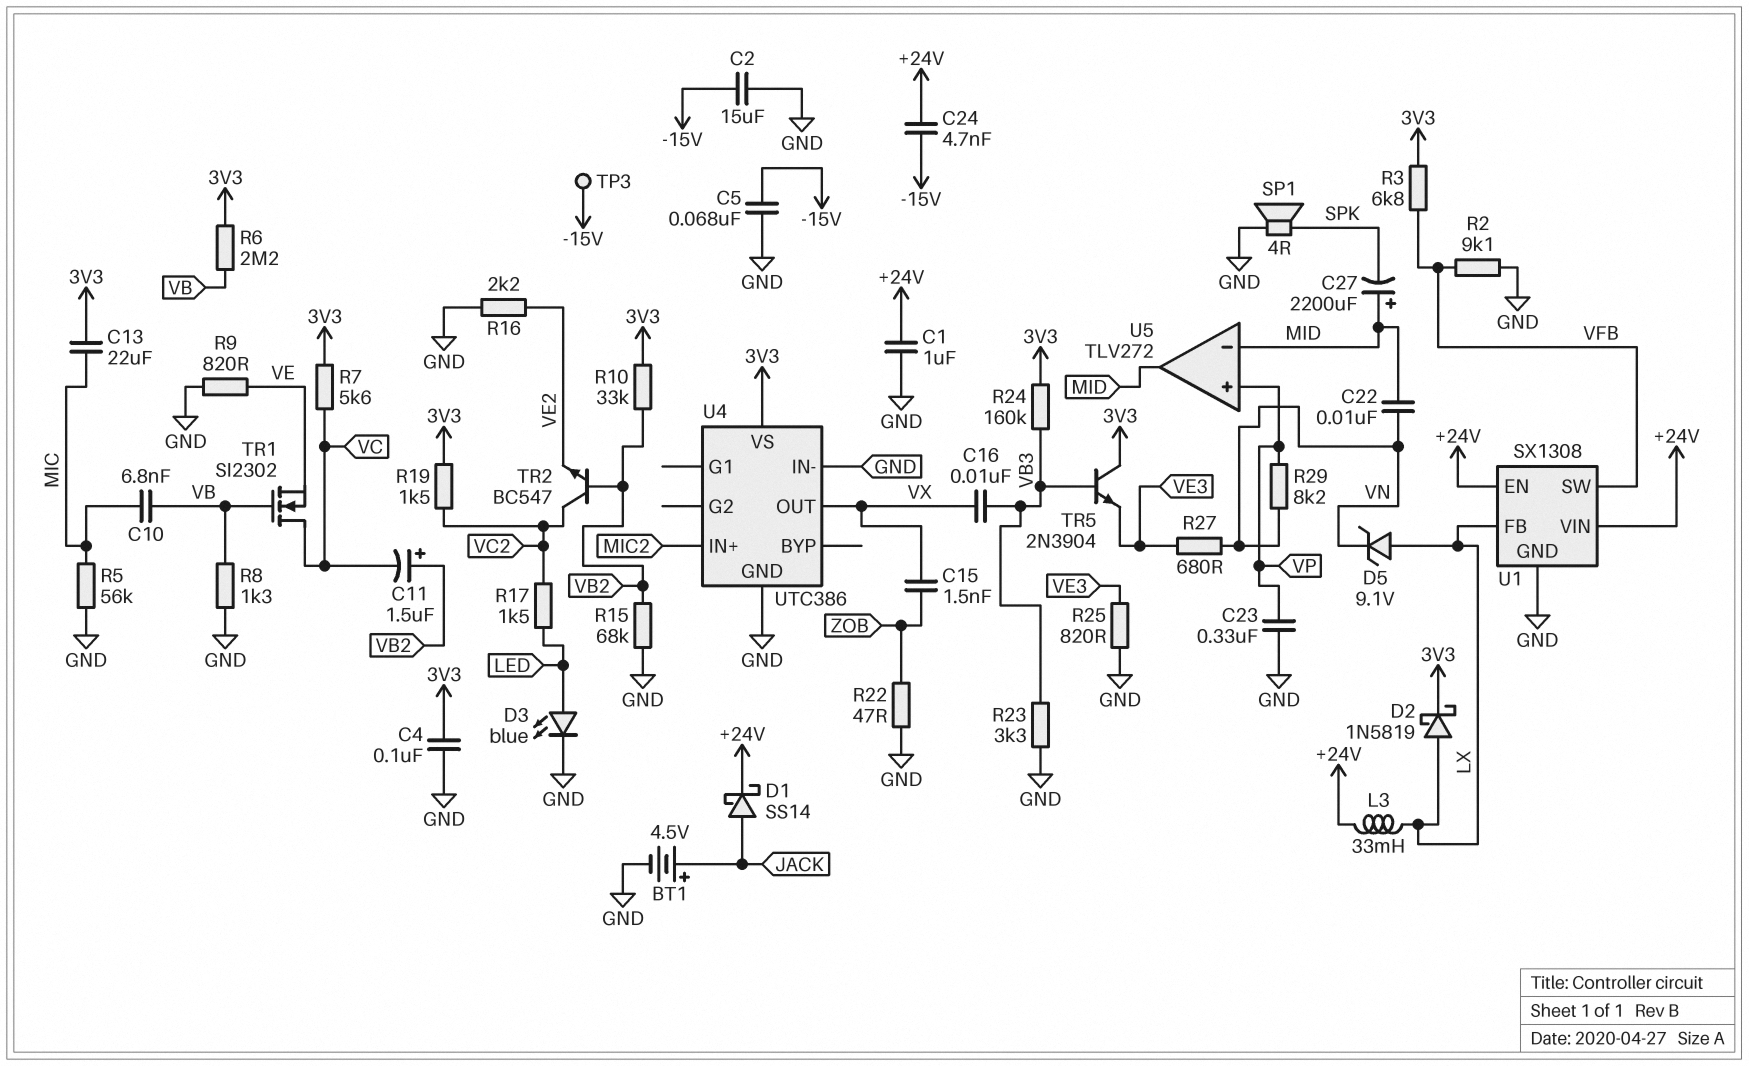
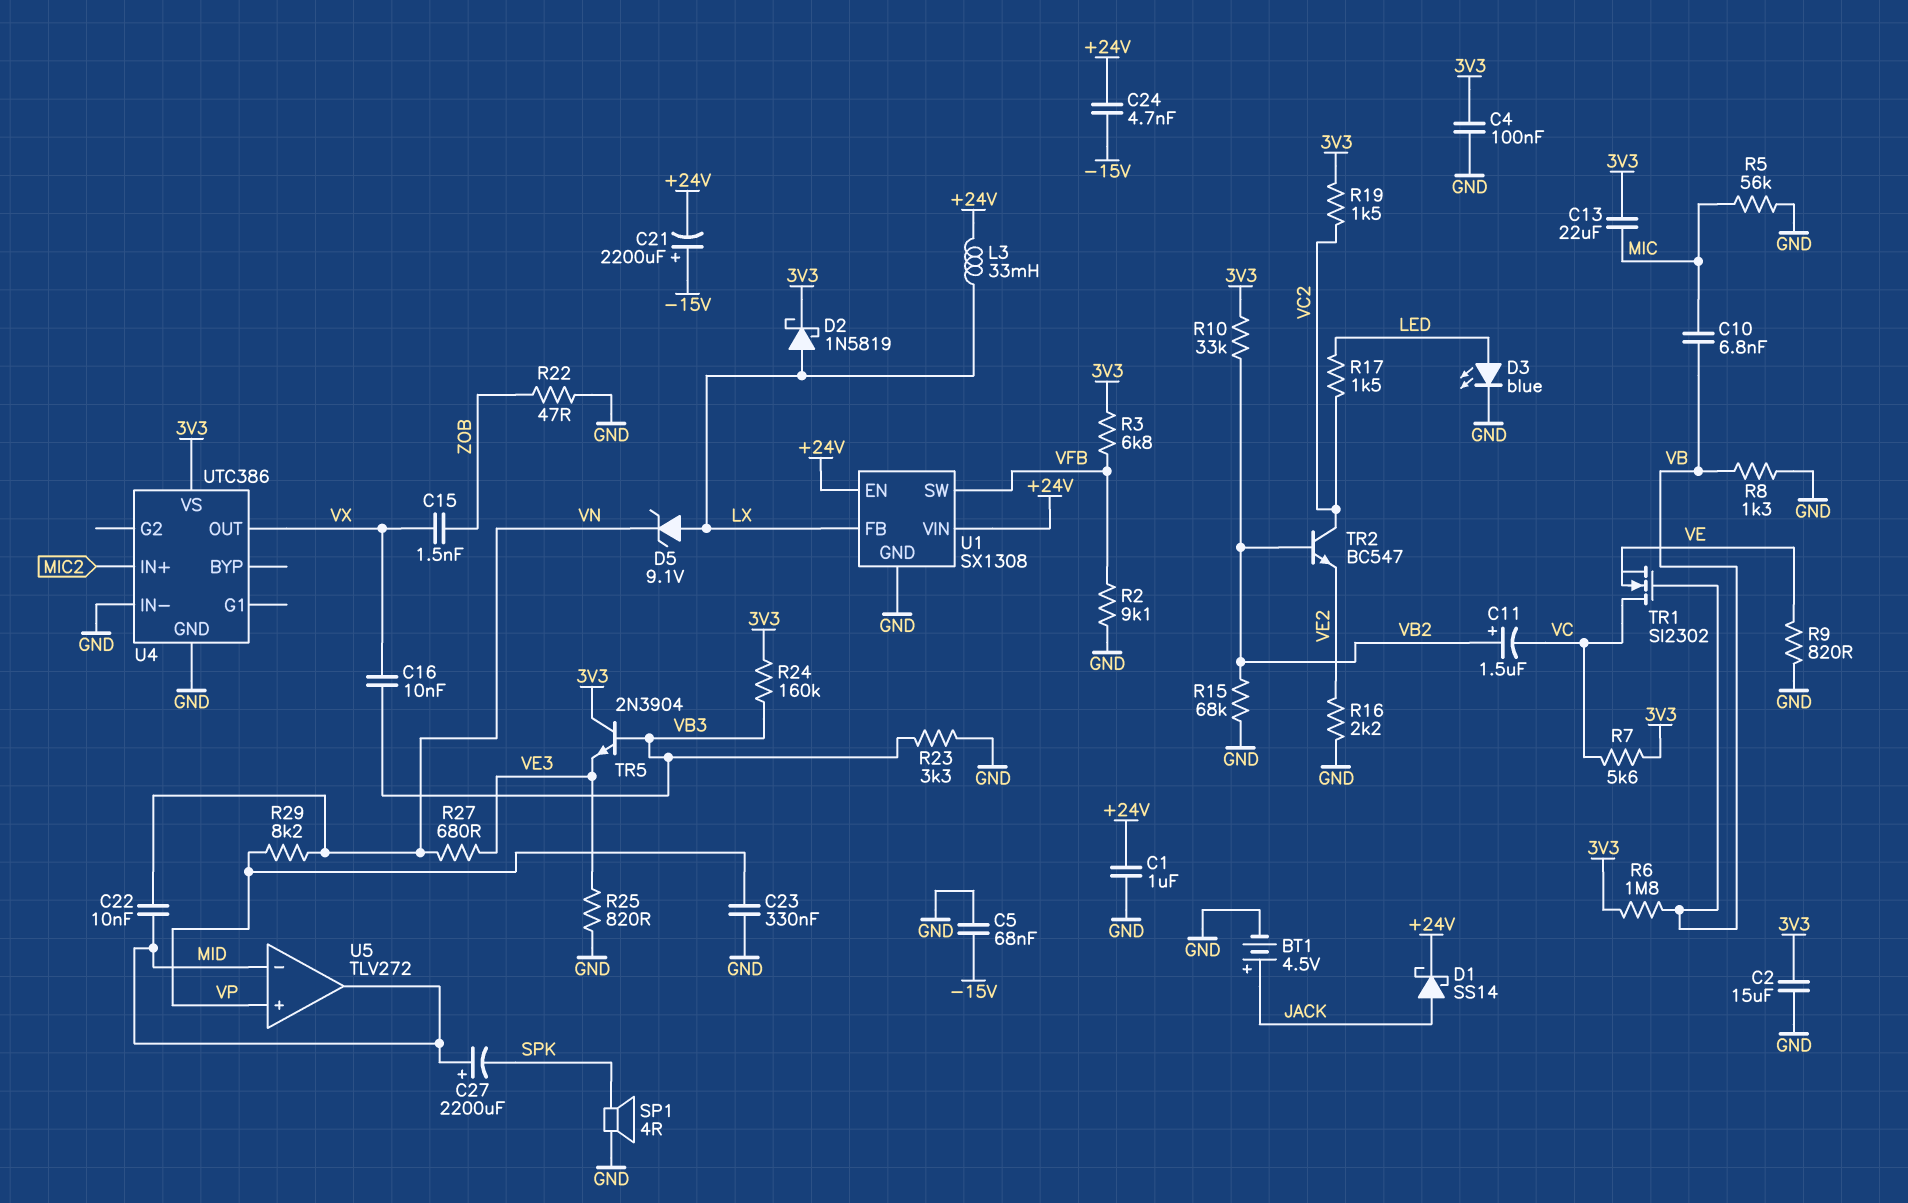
C2: 15uF (-15V, GND) -> 15uF (3V3, GND)
C21: none -> 2200uF (plus -15V, minus +24V)
R6: 2.2M (3V3, VB) -> 1.8M (3V3, VB)
TP3: test point (-15V) -> none

